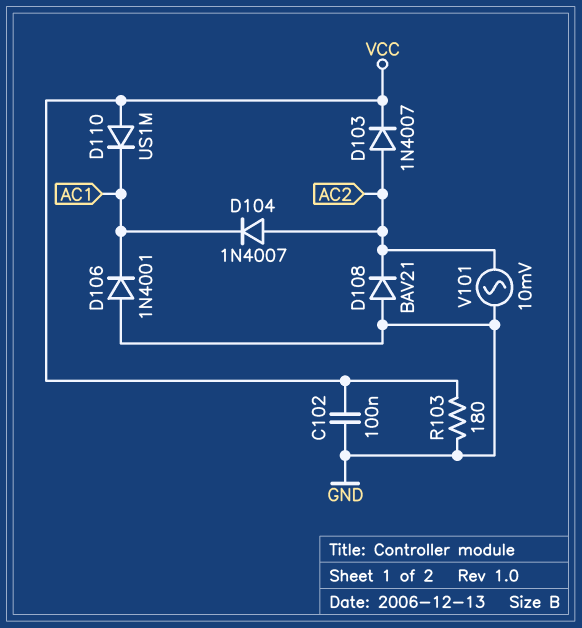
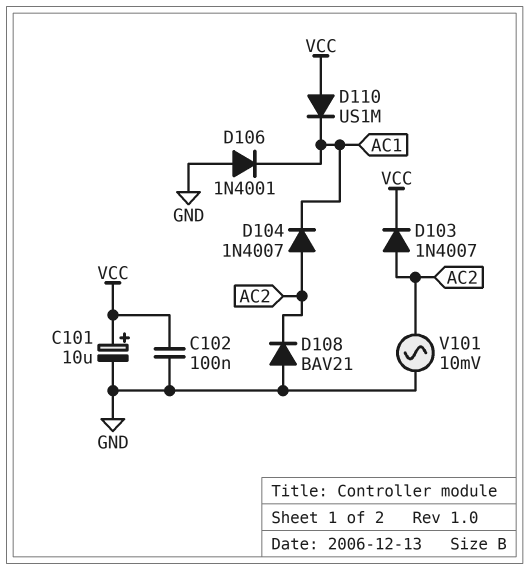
C101: none -> 10uF (plus VCC, minus GND)
R103: 180 (GND, VCC) -> none

